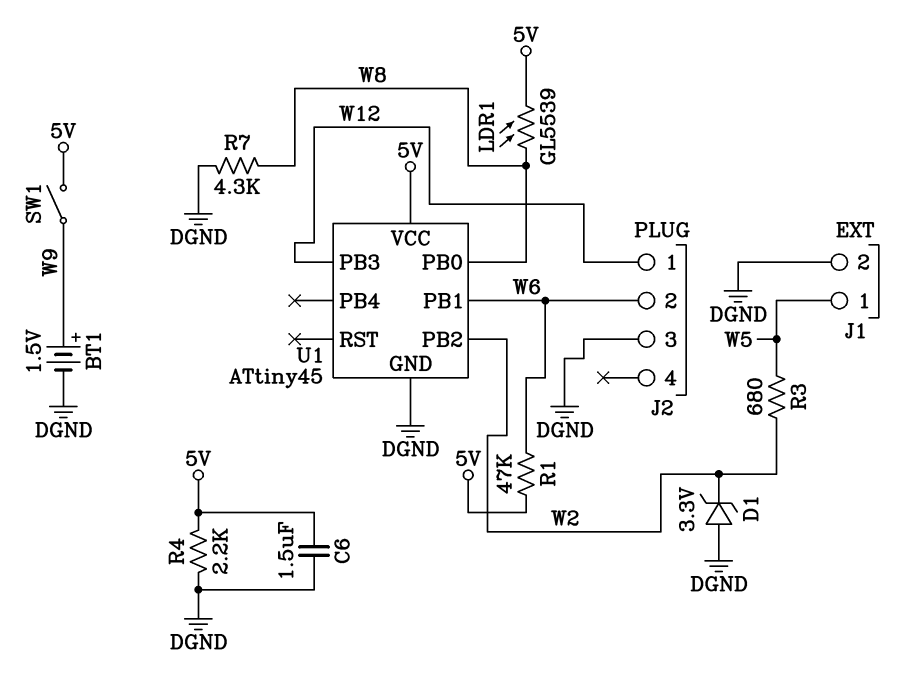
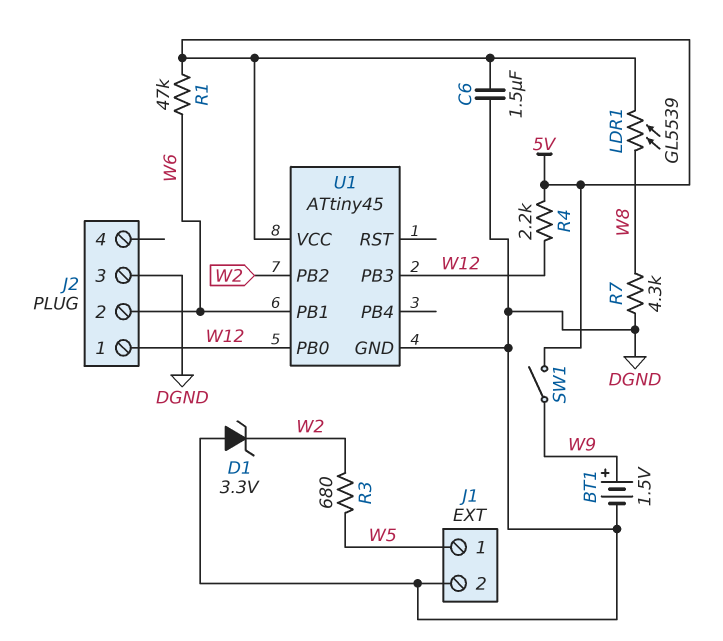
R4: 2.2k (5V, DGND) -> 2.2k (5V, W12)
U1 pin PB0: W8 -> W12

